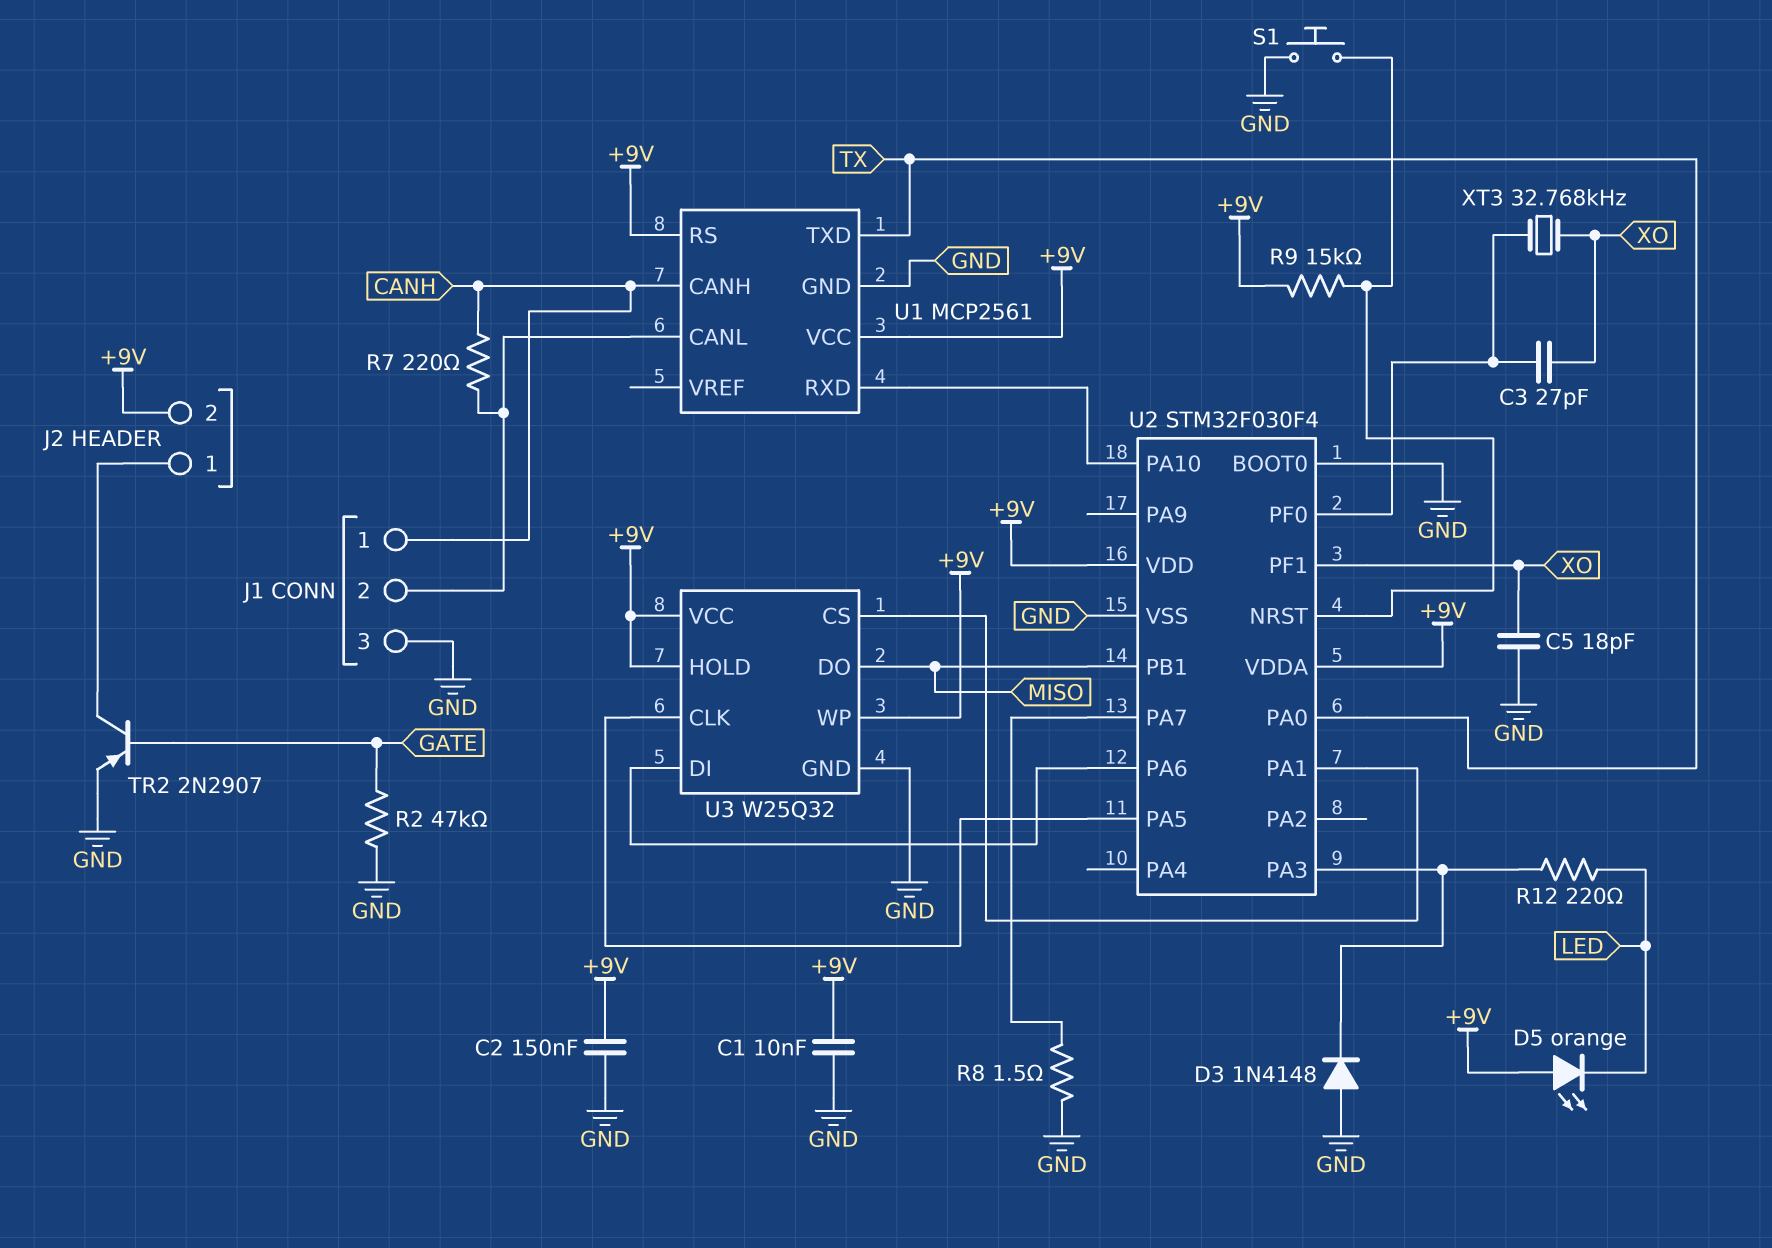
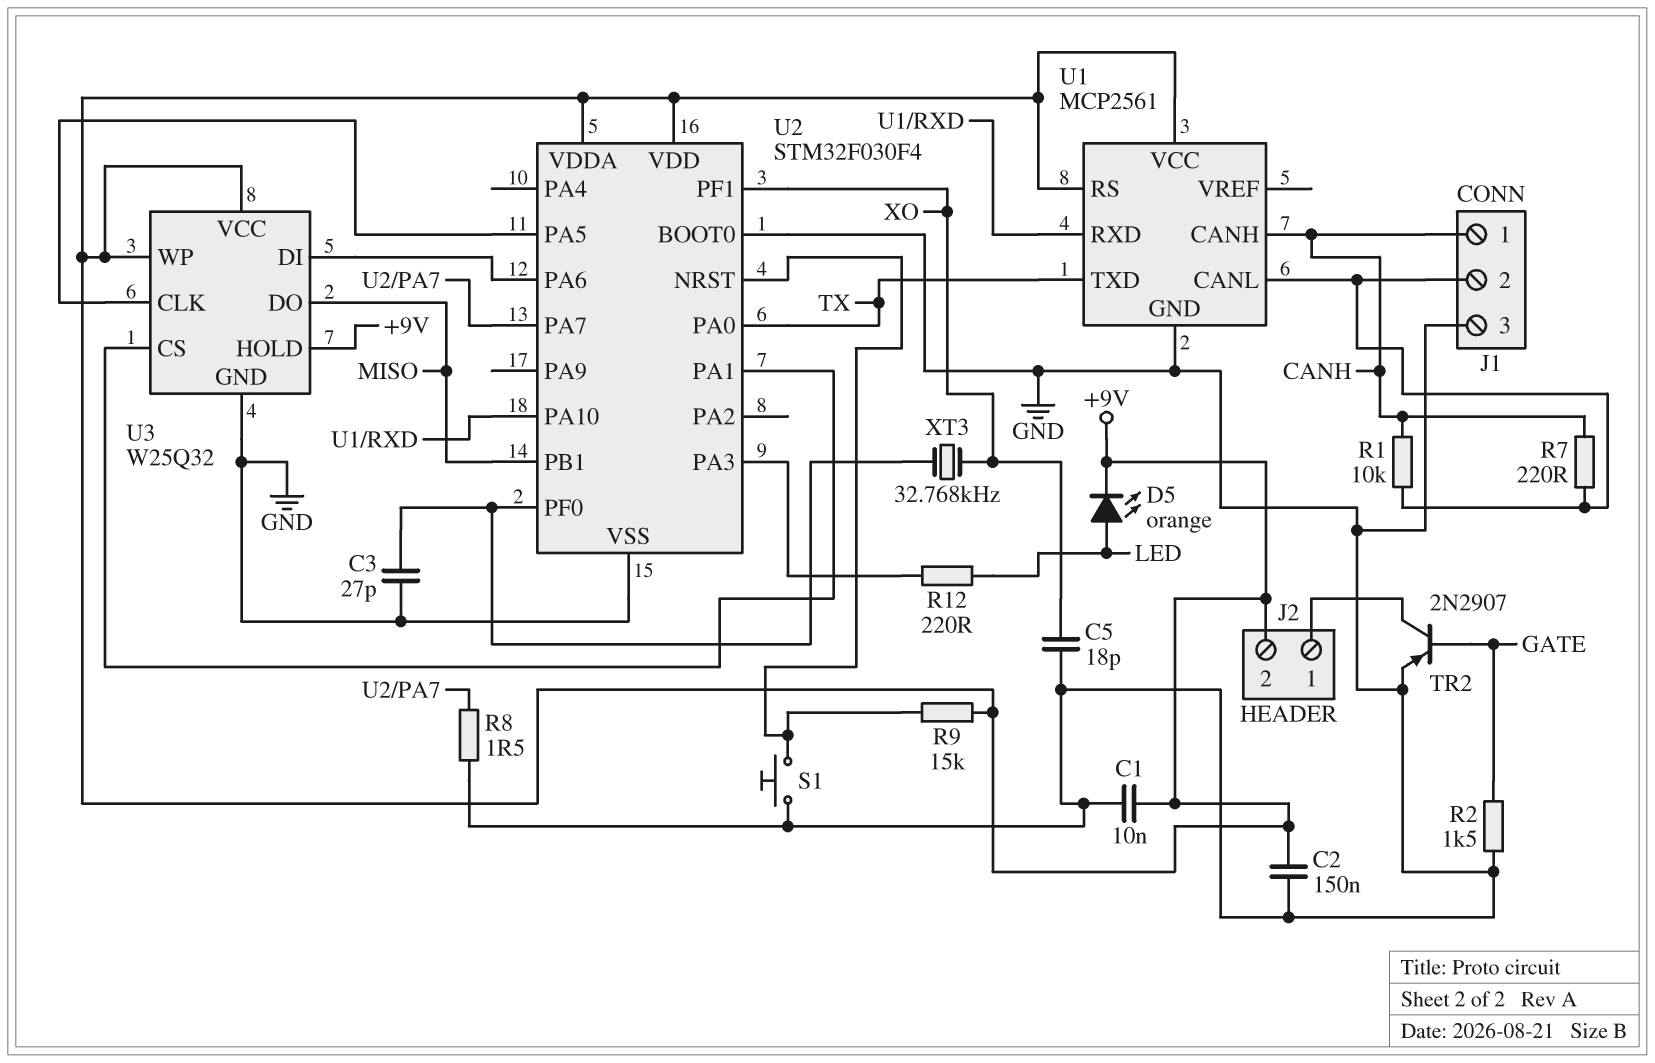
C3: 27pF (U2/PF0, XO) -> 27pF (GND, U2/PF0)
D3: diode 1N4148 (A GND, K U2/PA3) -> none
D5: LED orange (A +9V, K LED) -> LED orange (A LED, K +9V)
R1: none -> 10k (CANH, J1/2)
R2: 47k (GATE, GND) -> 1.5k (GATE, GND)

